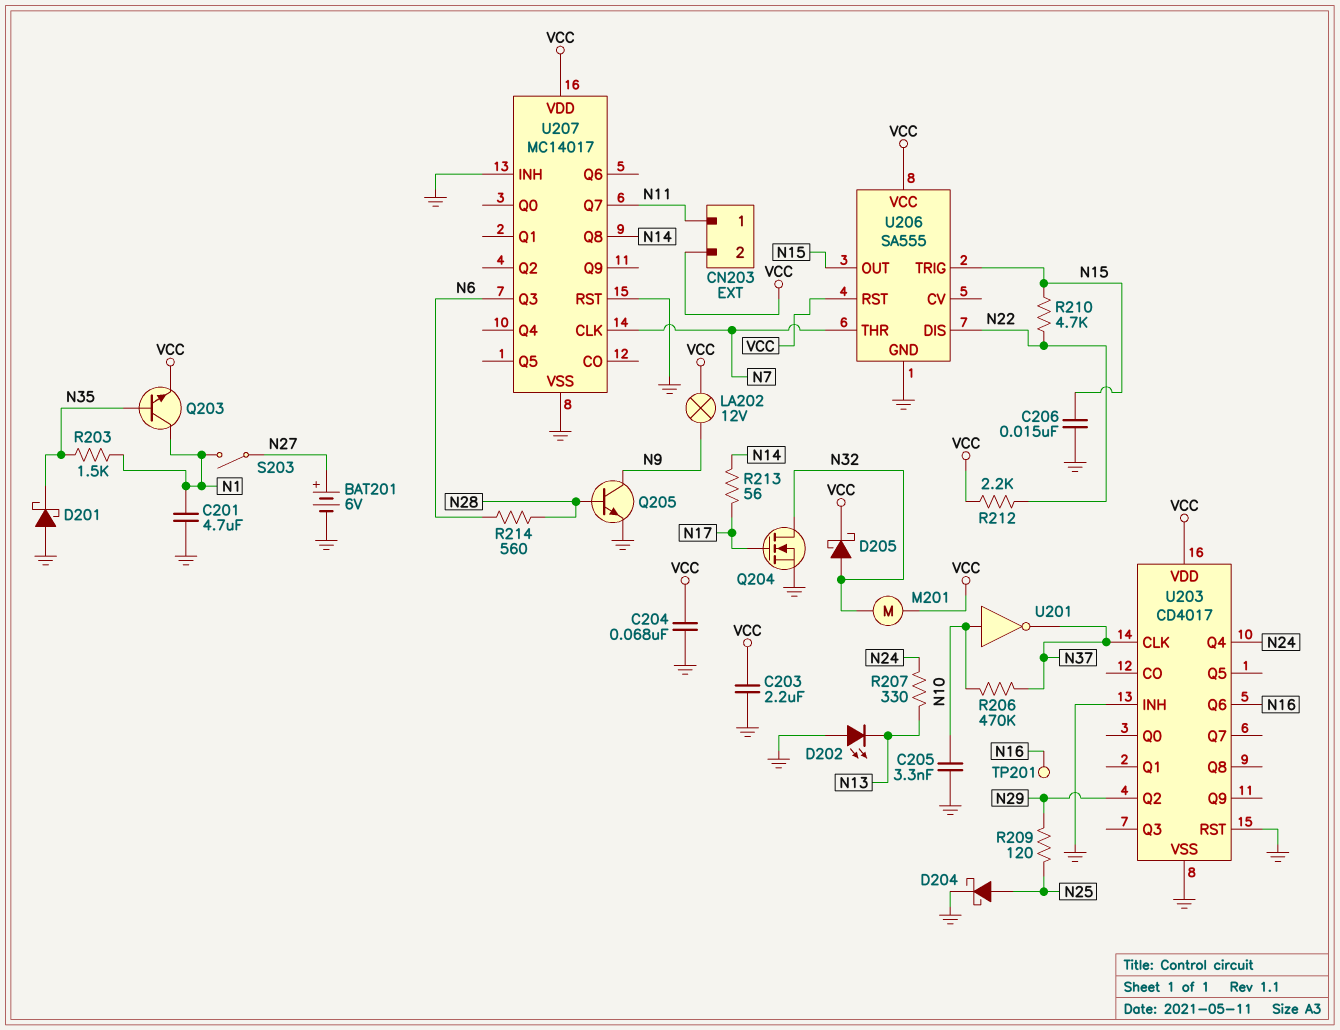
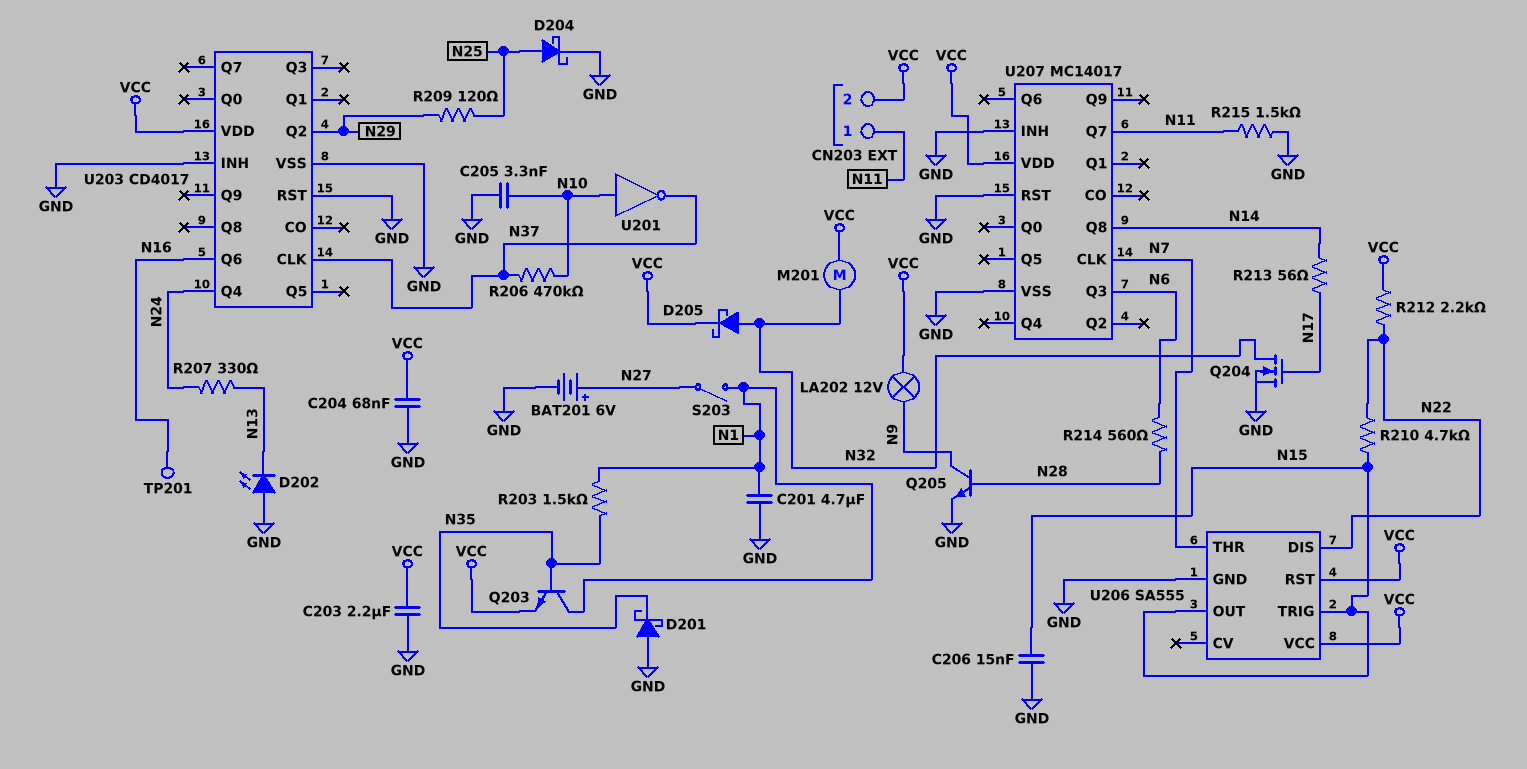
R215: none -> 1.5k (GND, N11)

